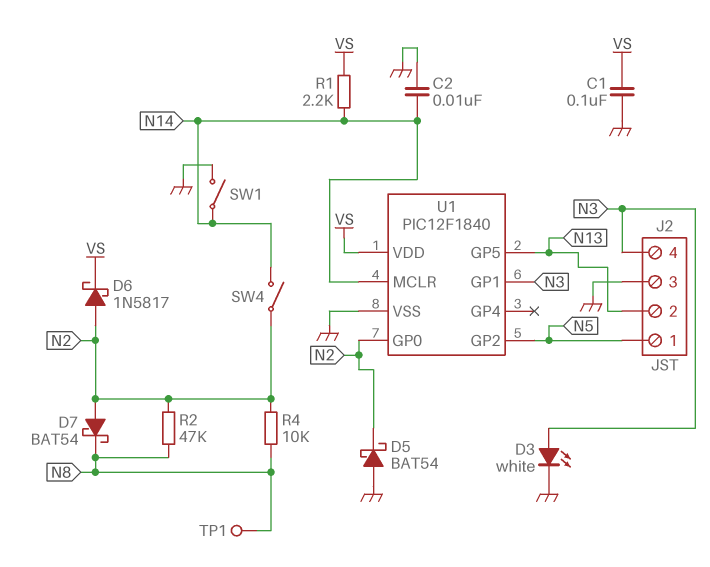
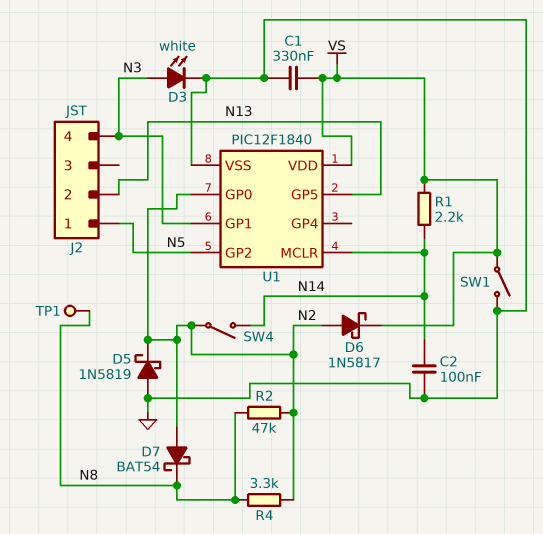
C1: 100nF (GND, VS) -> 330nF (GND, VS)
C2: 10nF (GND, N14) -> 100nF (GND, N14)
D5: schottky BAT54 (A GND, K N2) -> schottky 1N5819 (A GND, K N2)
J2 pin 3: GND -> none
R4: 10k (N2, N8) -> 3.3k (N2, N8)
SW1: switch (GND, N14) -> switch (GND, VS)

